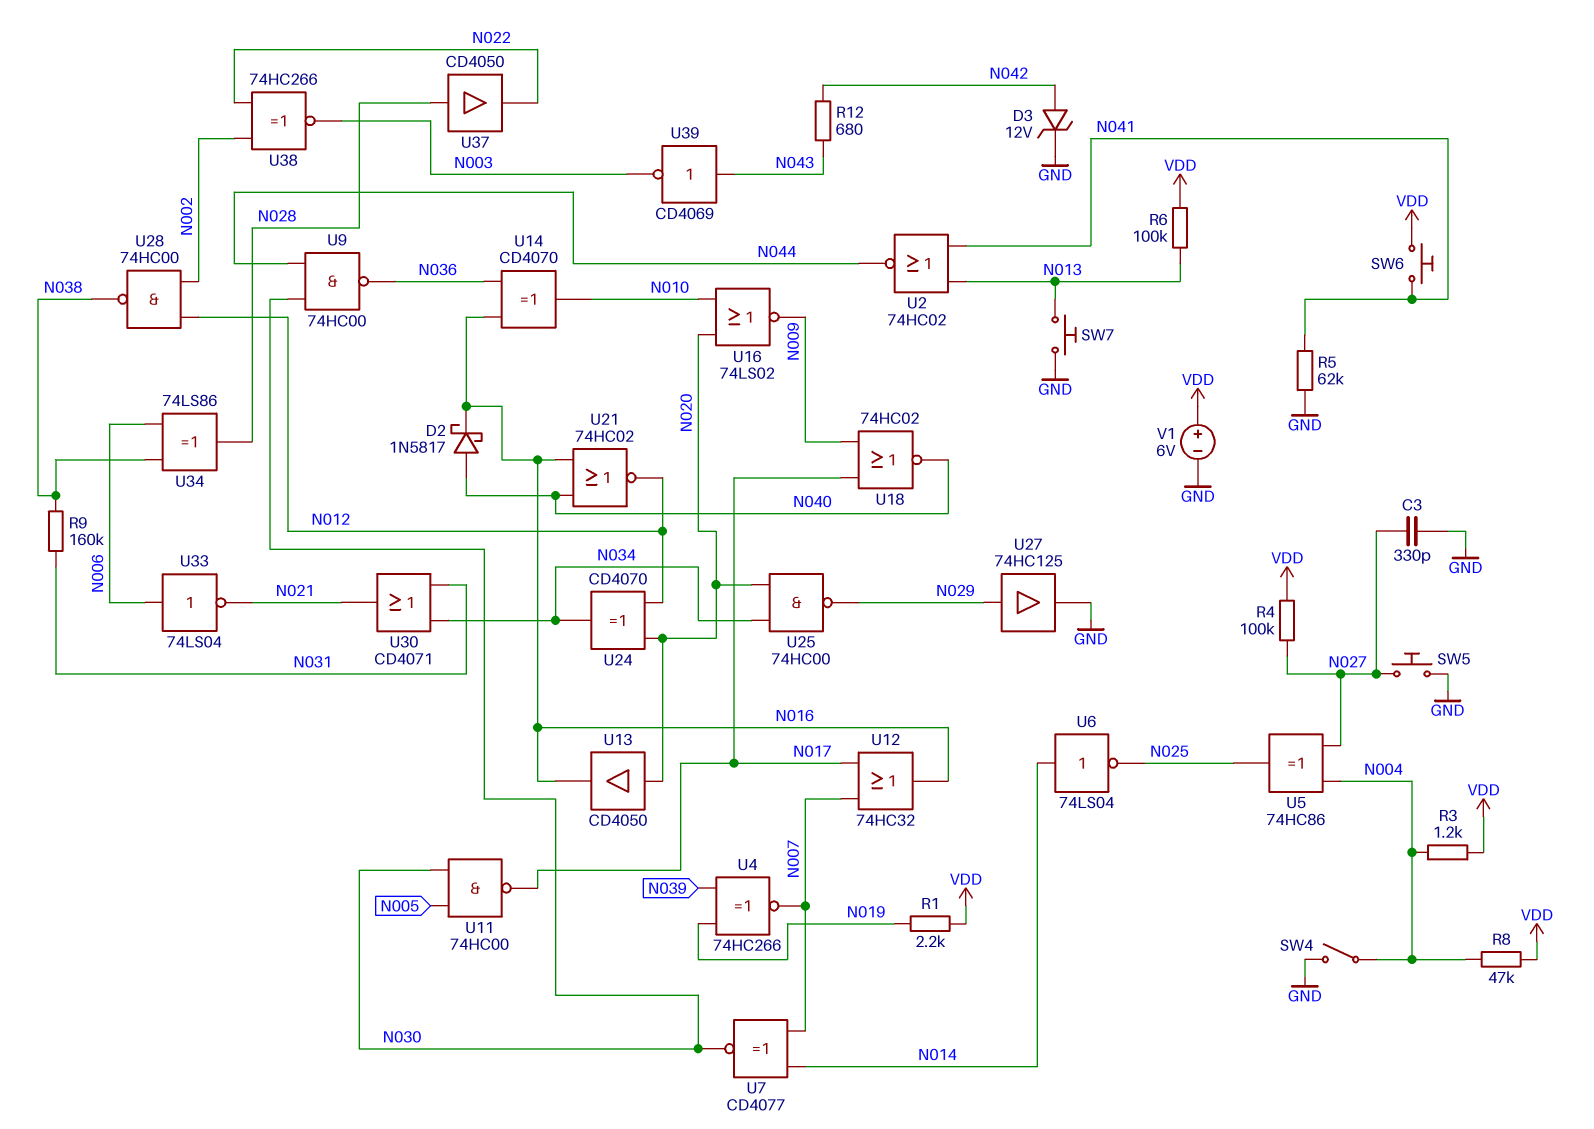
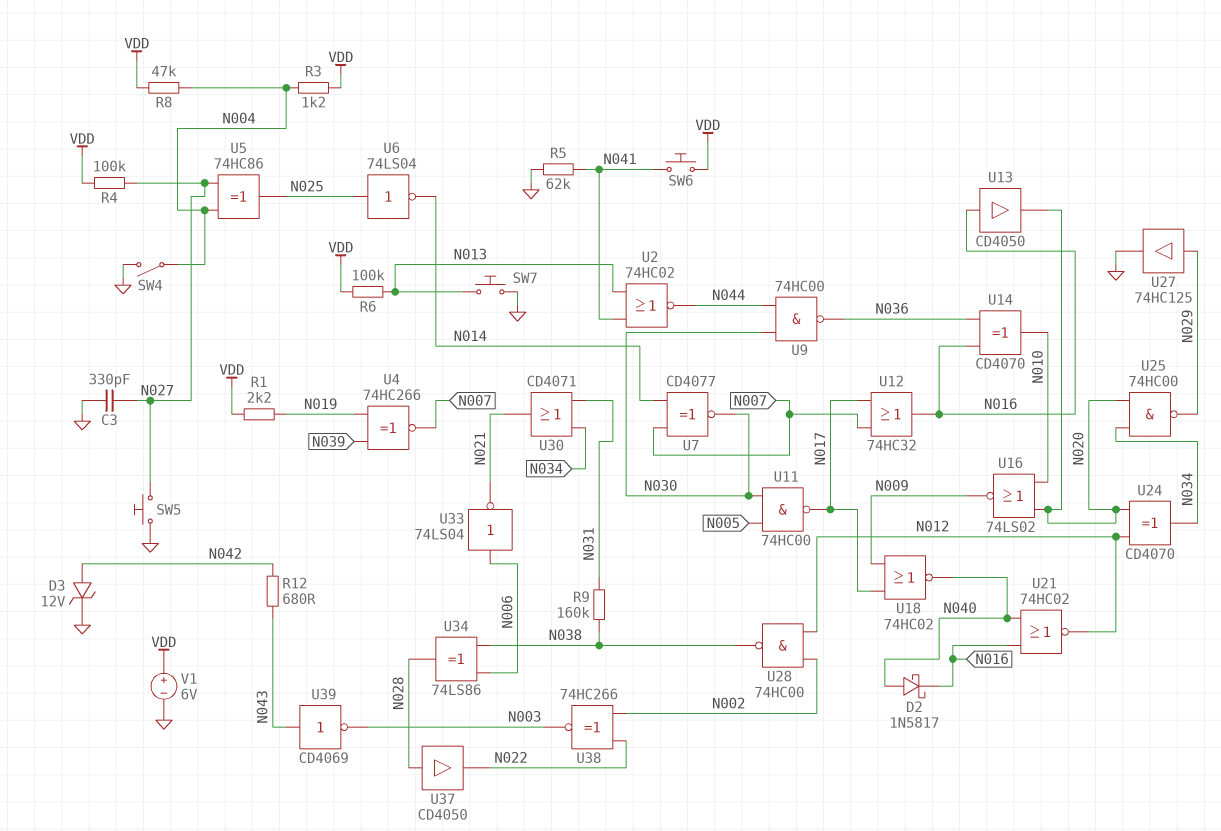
U6: NOT 74LS04 (in N014, out N025) -> NOT 74LS04 (in N025, out N014)
U13: buffer CD4050 (in N020, out N016) -> buffer CD4050 (in N016, out N020)

